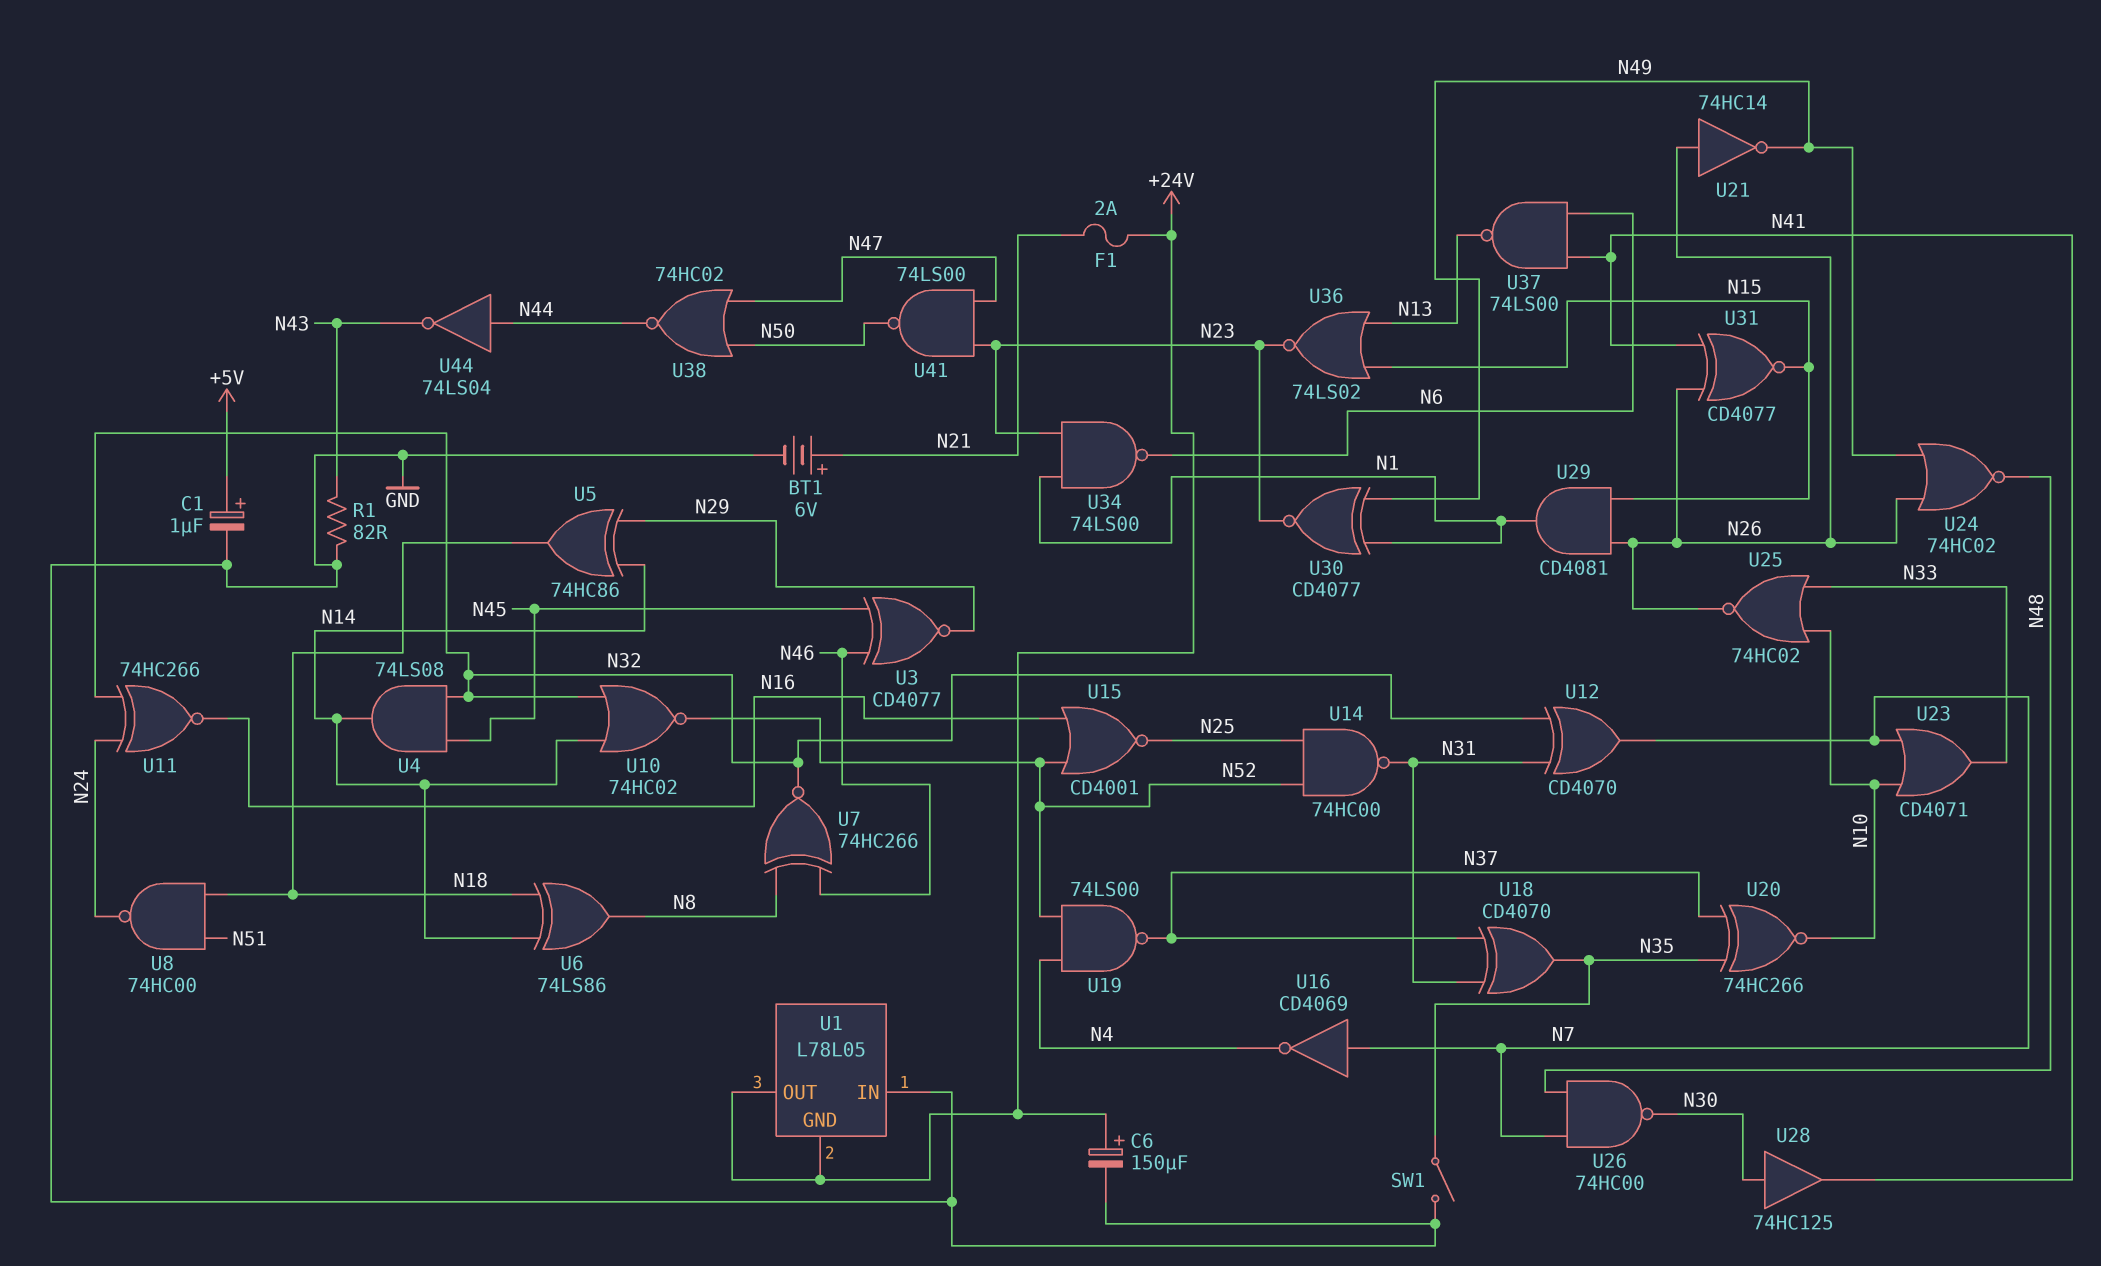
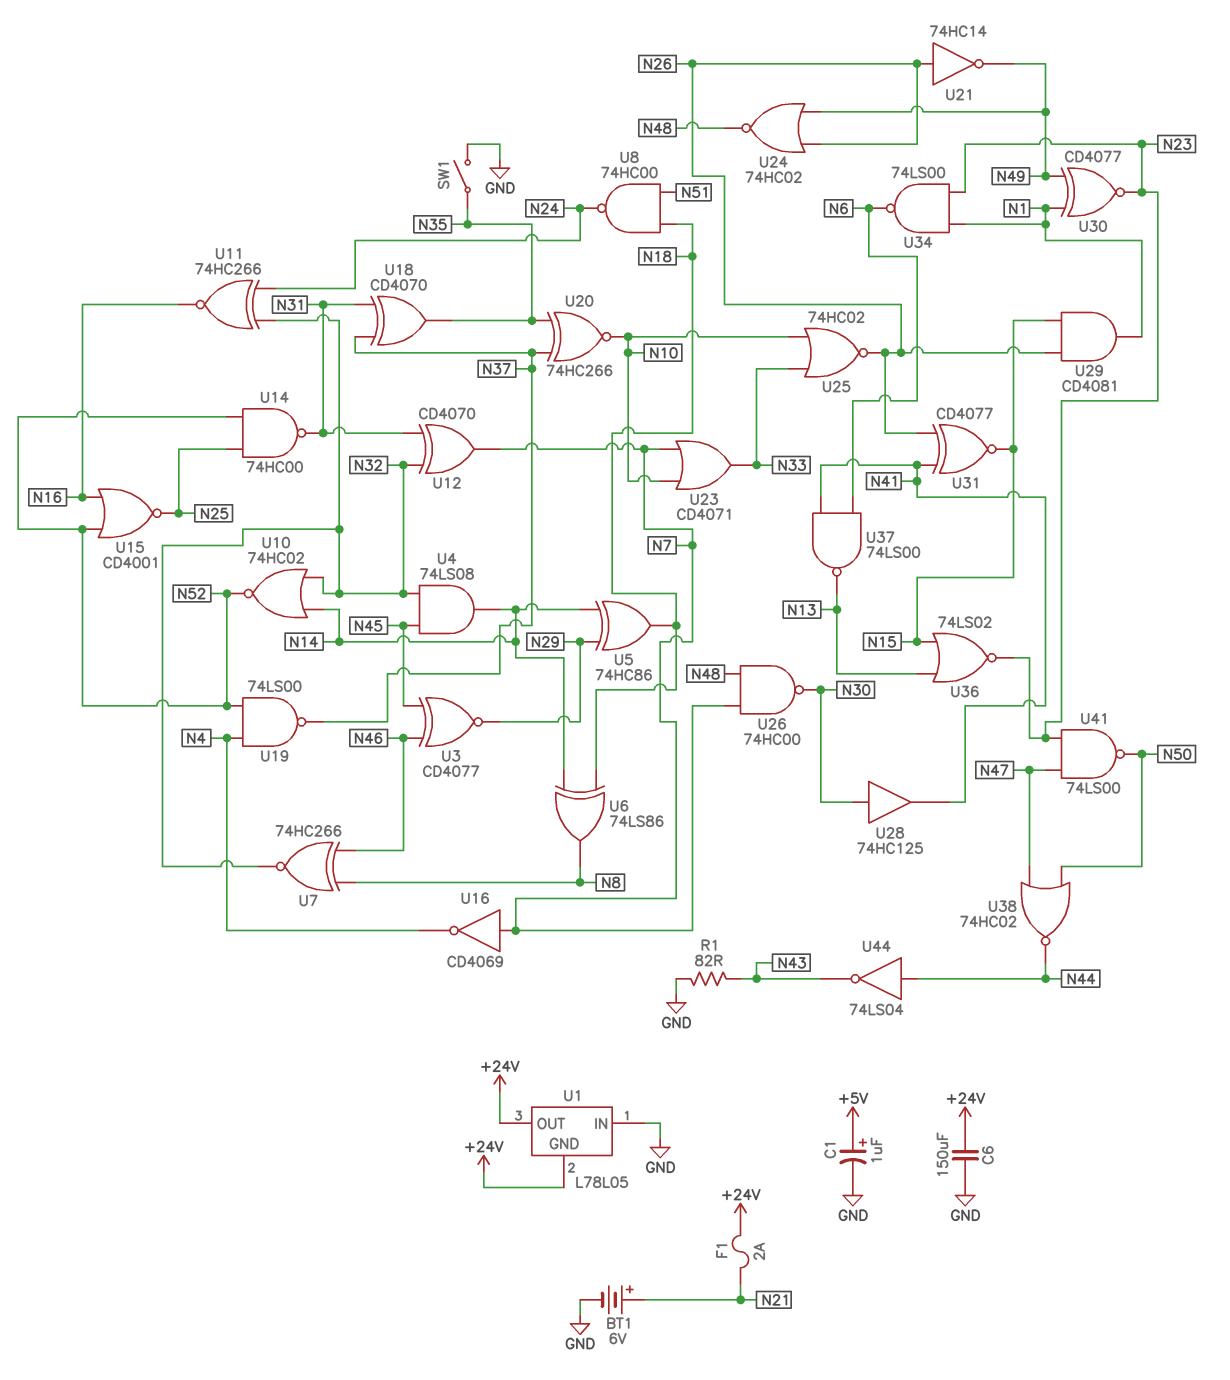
C6: 150uF (plus +24V, minus GND) -> 150uF (+24V, GND)

